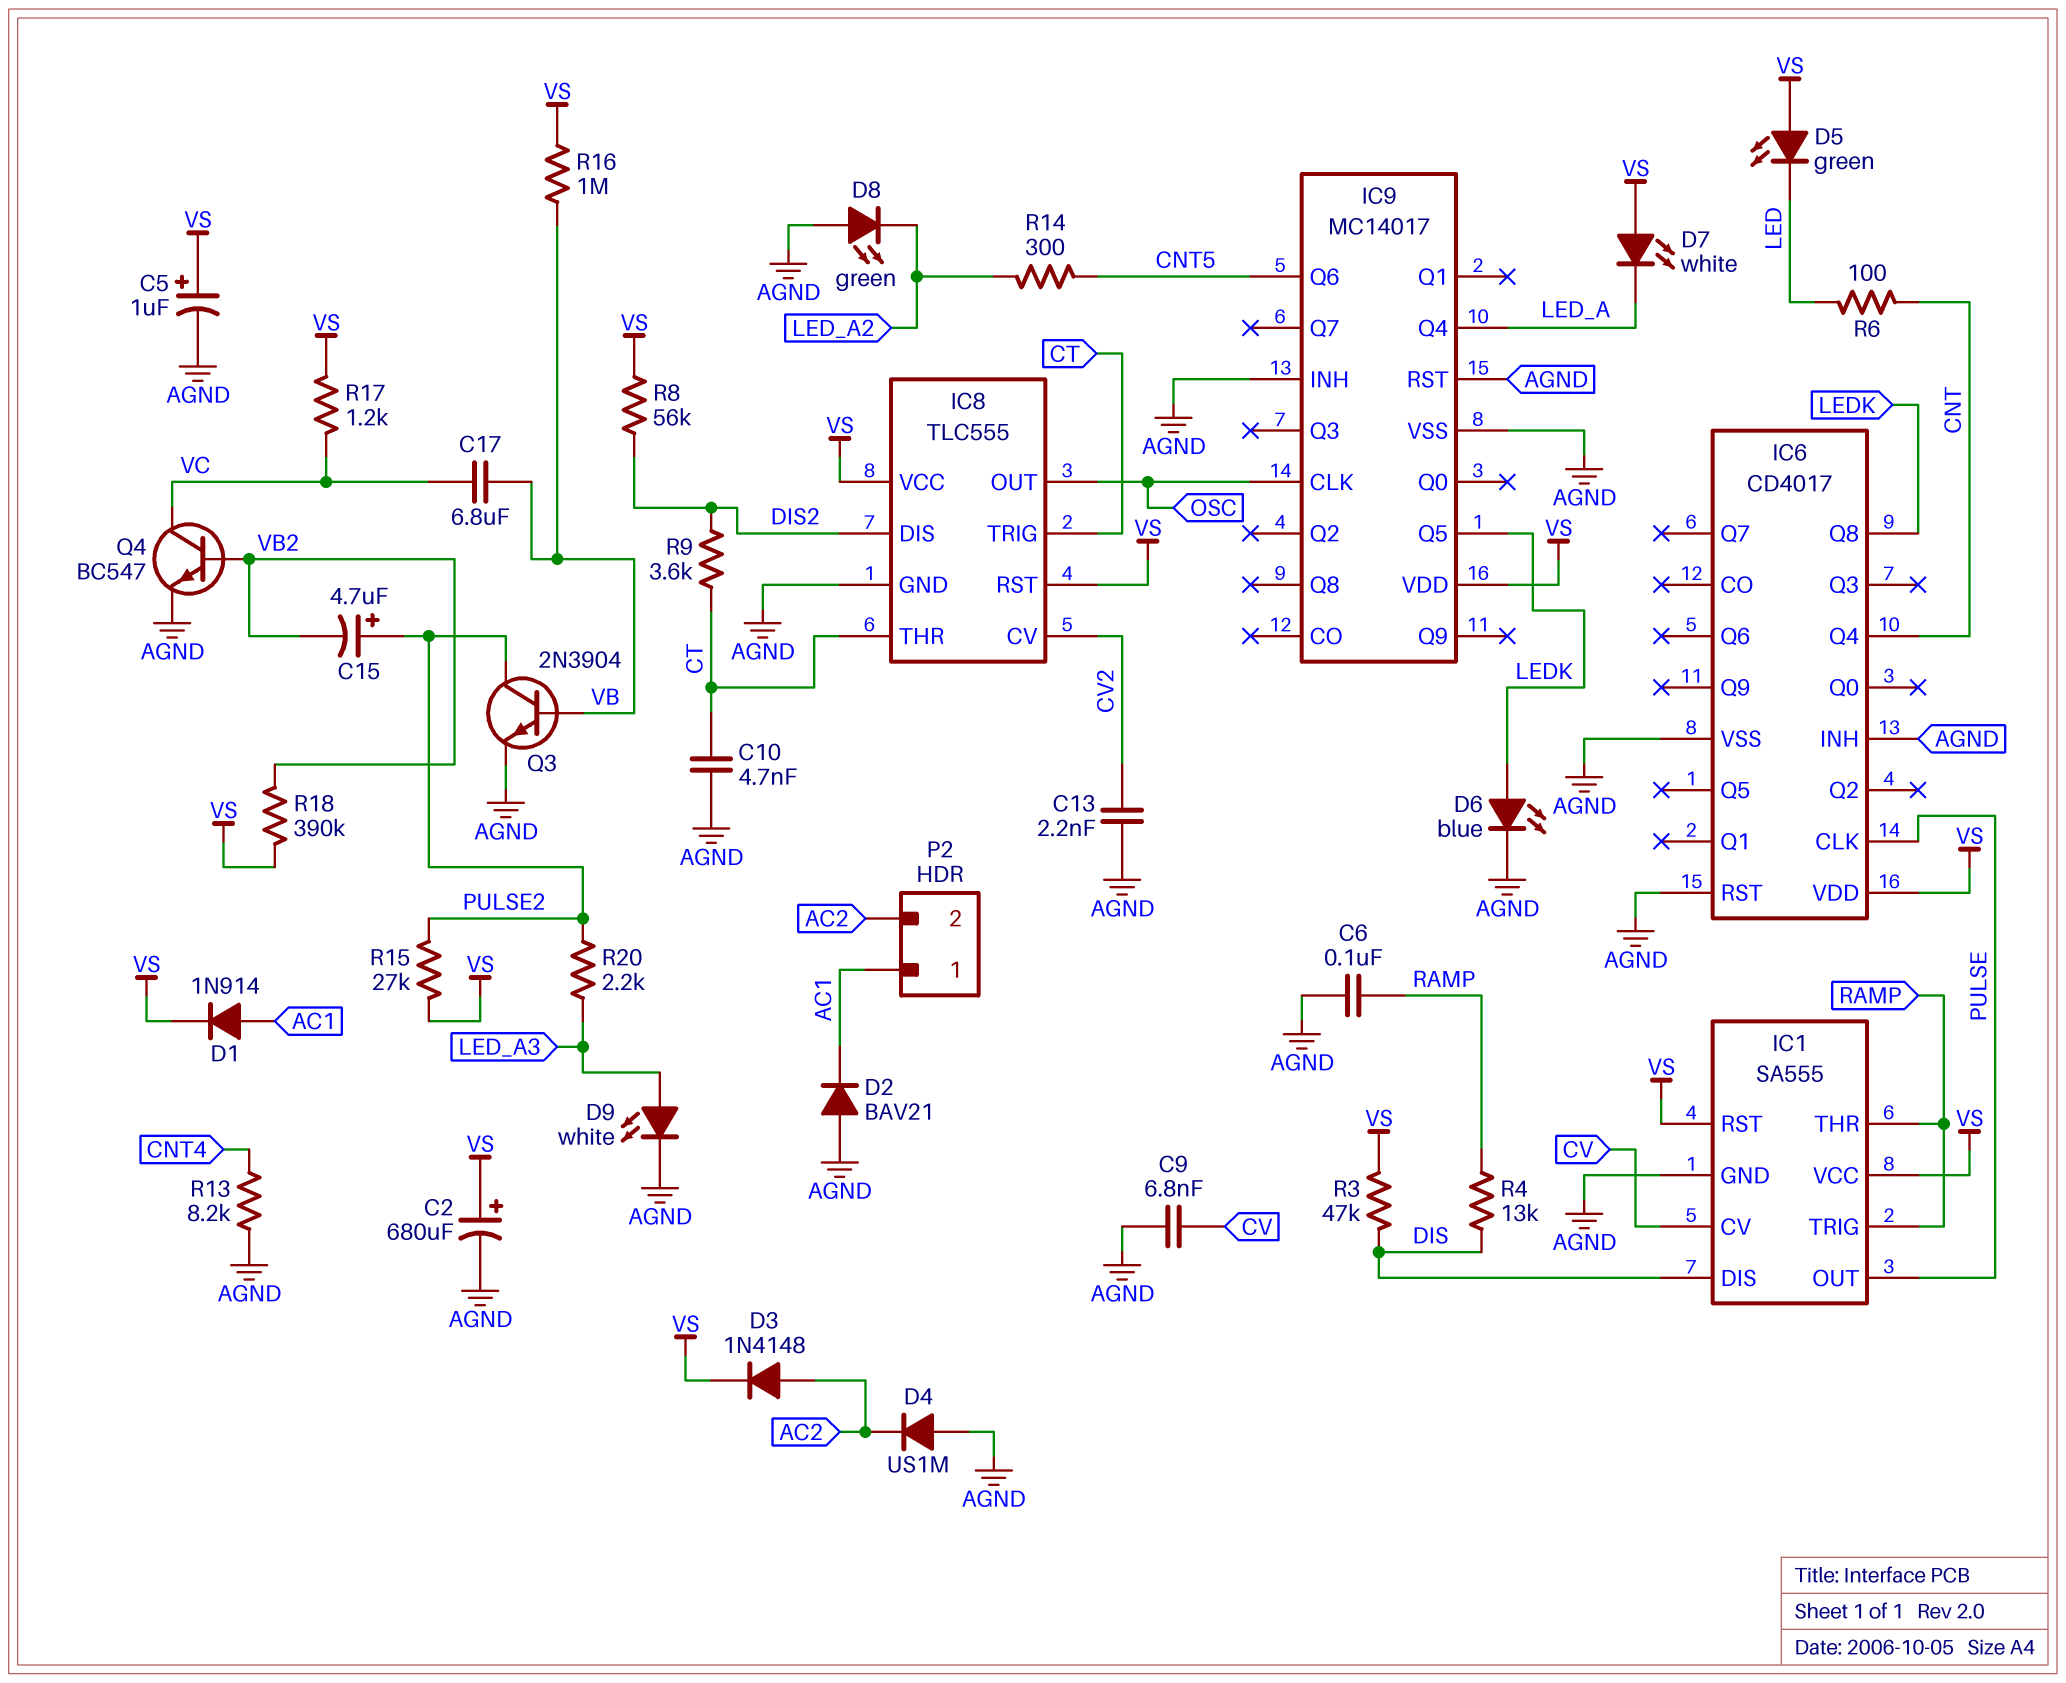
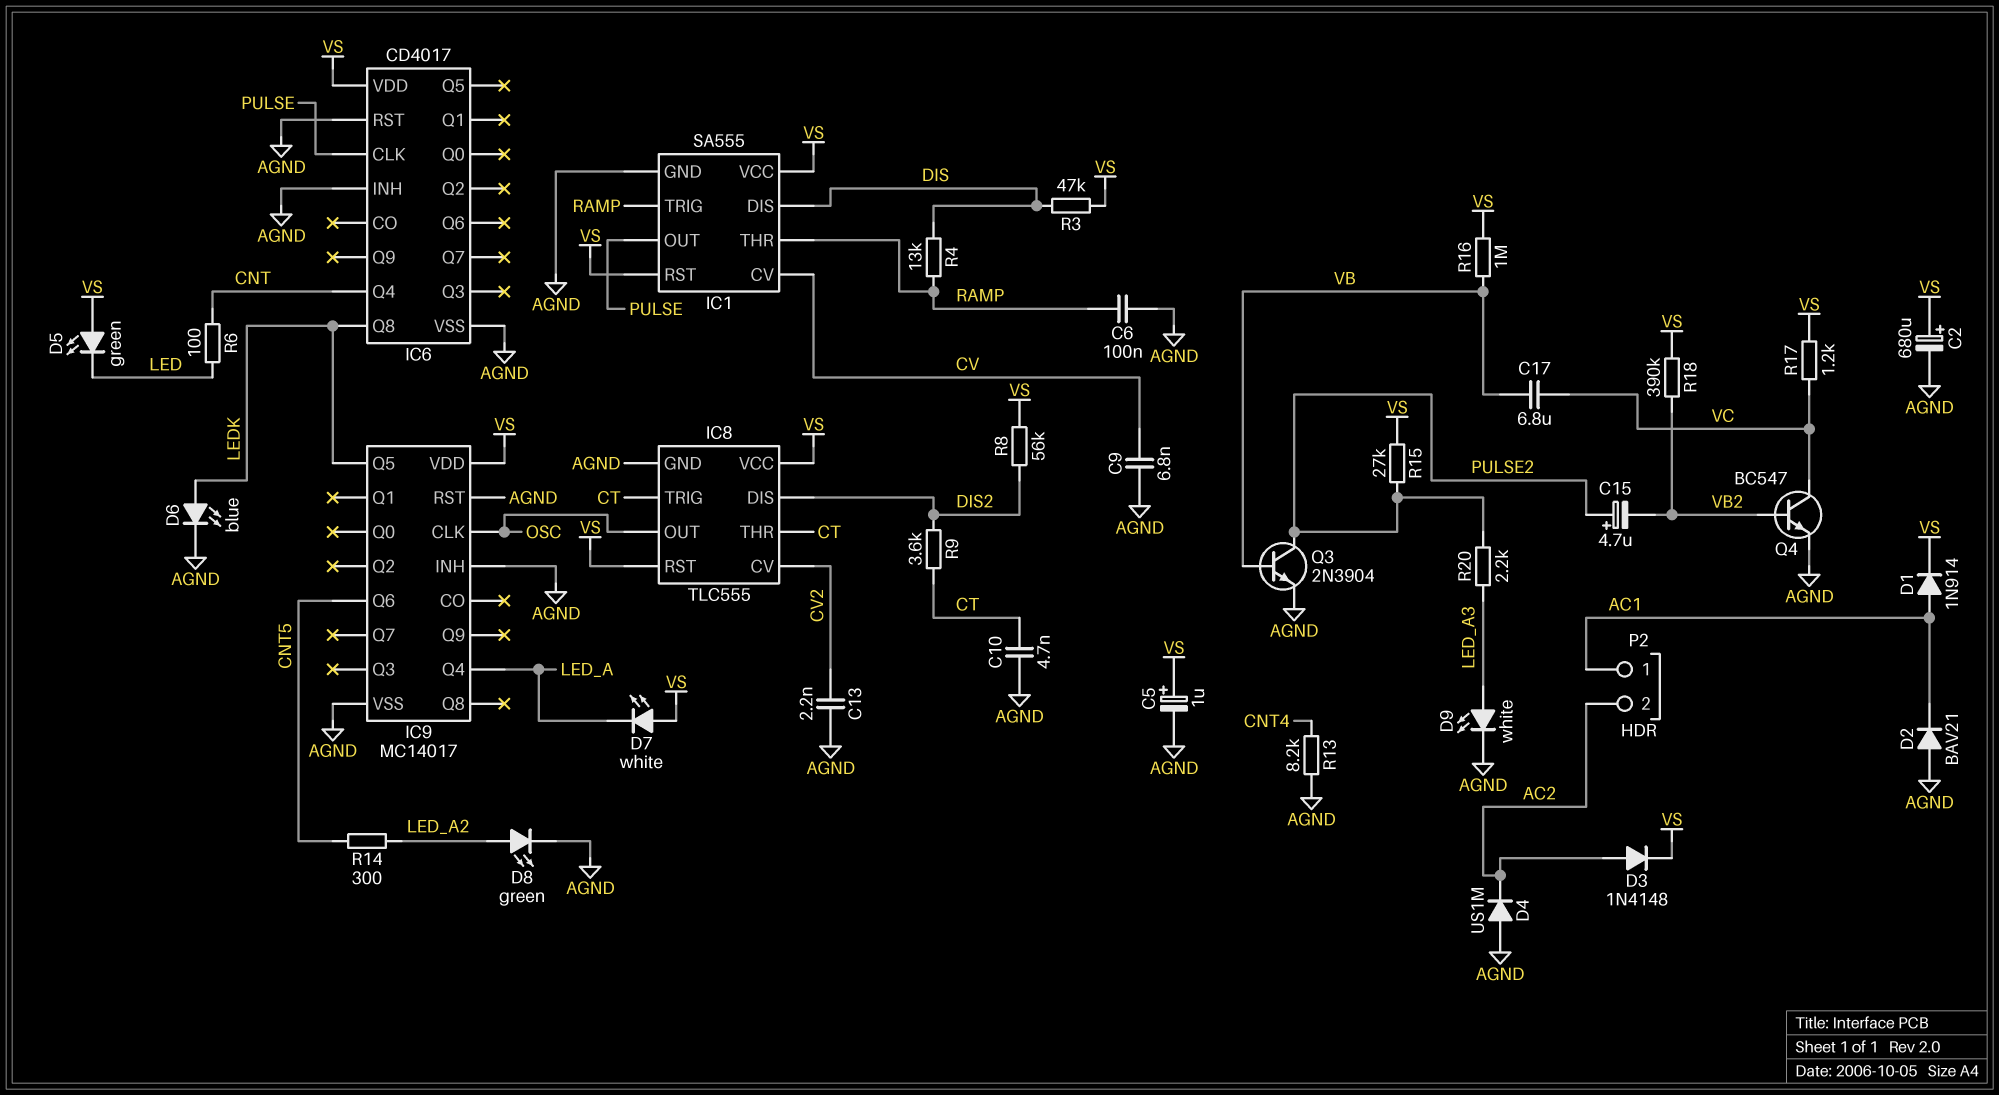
D8: LED green (A AGND, K LED_A2) -> LED green (A LED_A2, K AGND)

